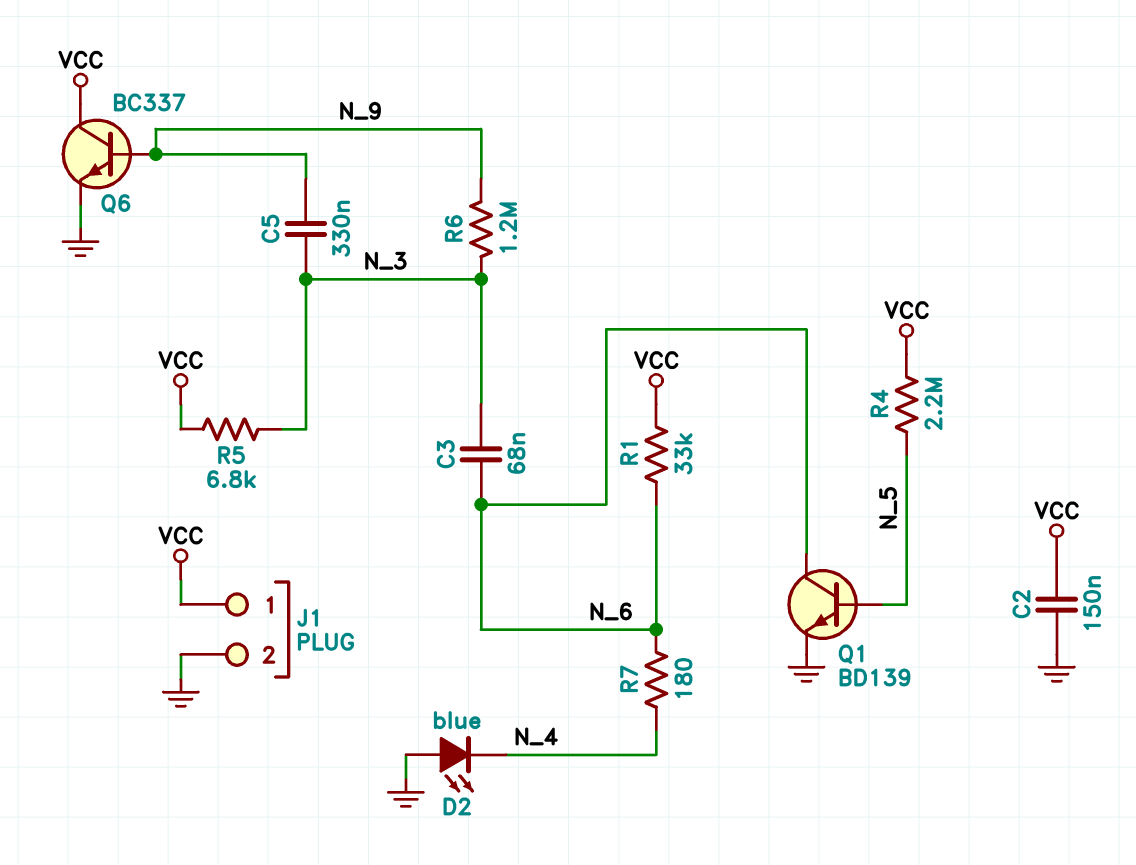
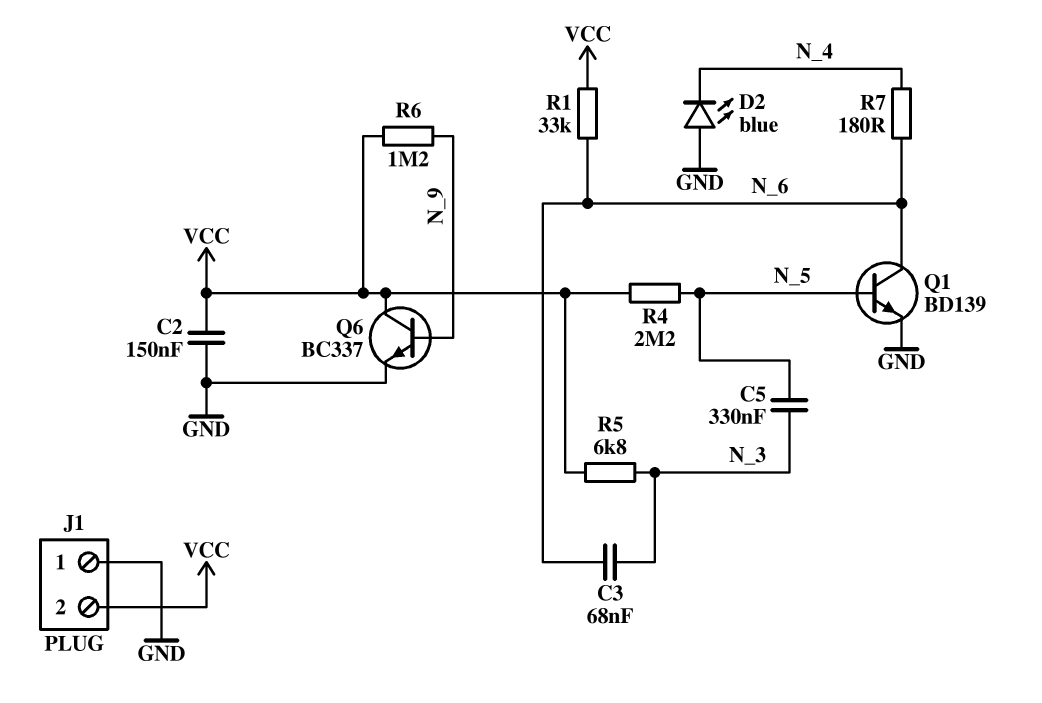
C5: 330nF (N_3, N_9) -> 330nF (N_3, N_5)
J1 pin 1: VCC -> GND
J1 pin 2: GND -> VCC
R6: 1.2M (N_3, N_9) -> 1.2M (N_9, VCC)

